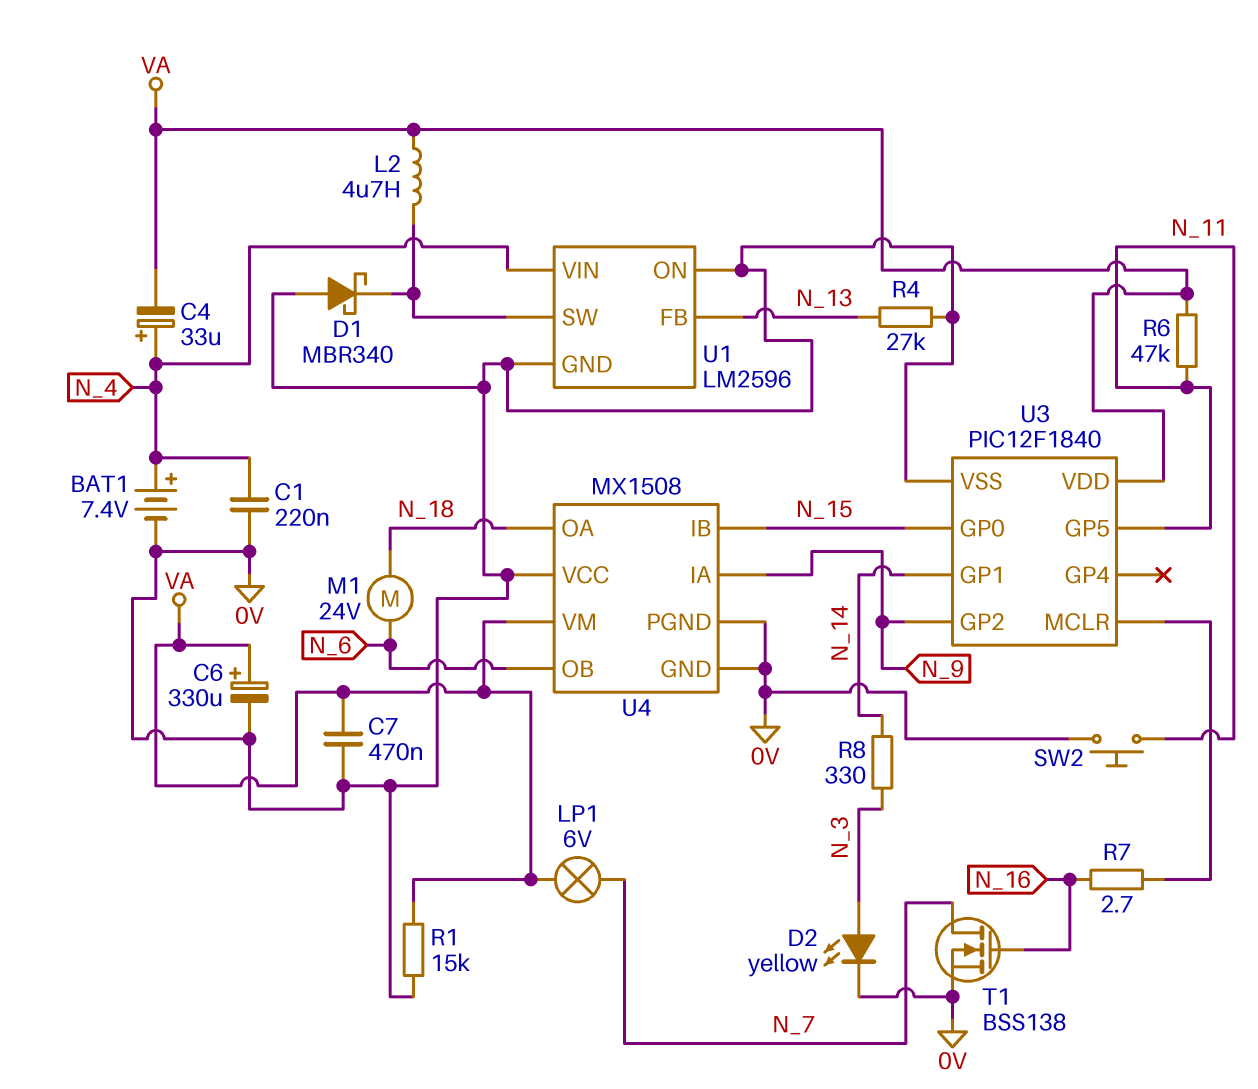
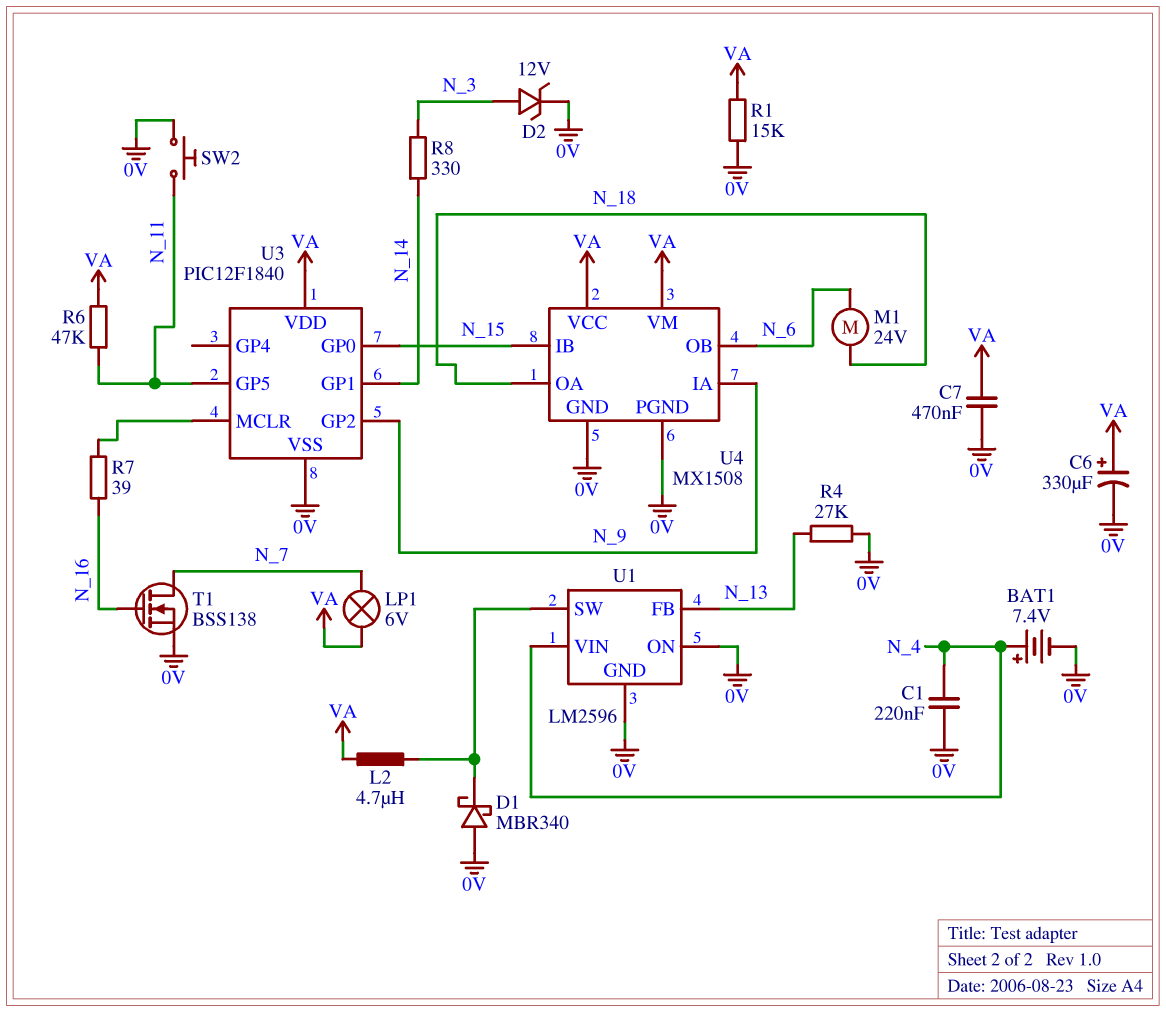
C4: 33uF (plus N_4, minus VA) -> none
D2: LED yellow (A N_3, K 0V) -> zener 12V (A N_3, K 0V)
R7: 2.7 (N_16, U3/MCLR) -> 39 (N_16, U3/MCLR)
U4 pin VCC: 0V -> VA

